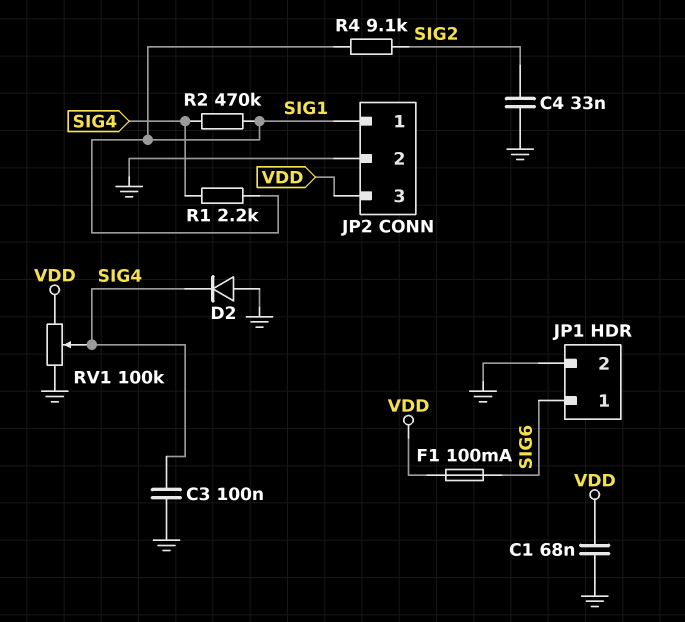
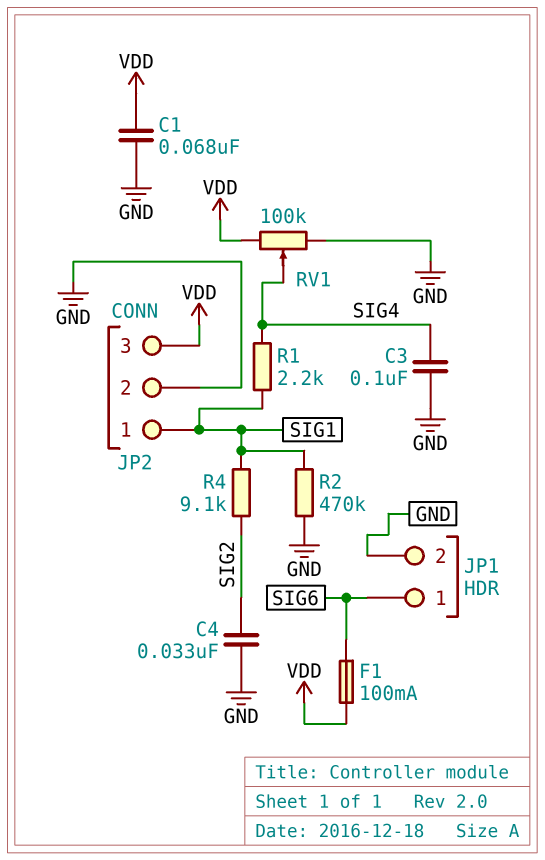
D2: diode (A GND, K SIG4) -> none
R2: 470k (SIG1, SIG4) -> 470k (GND, SIG1)

